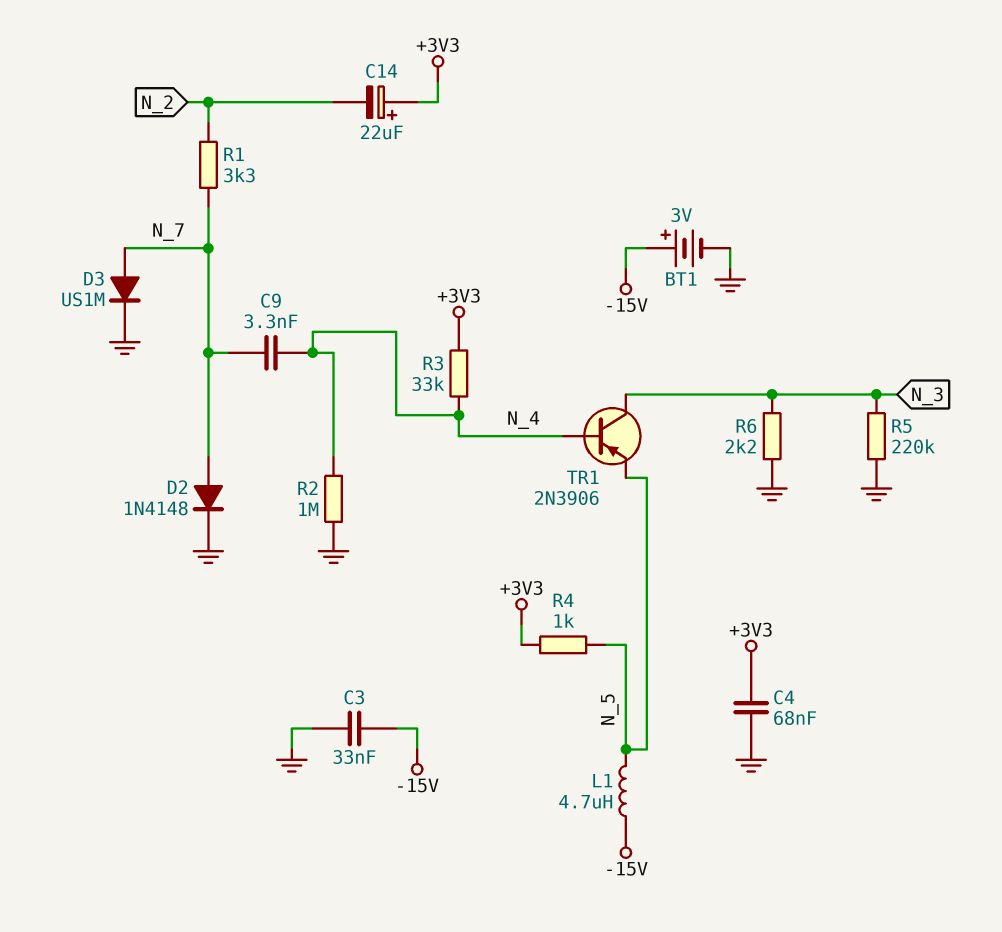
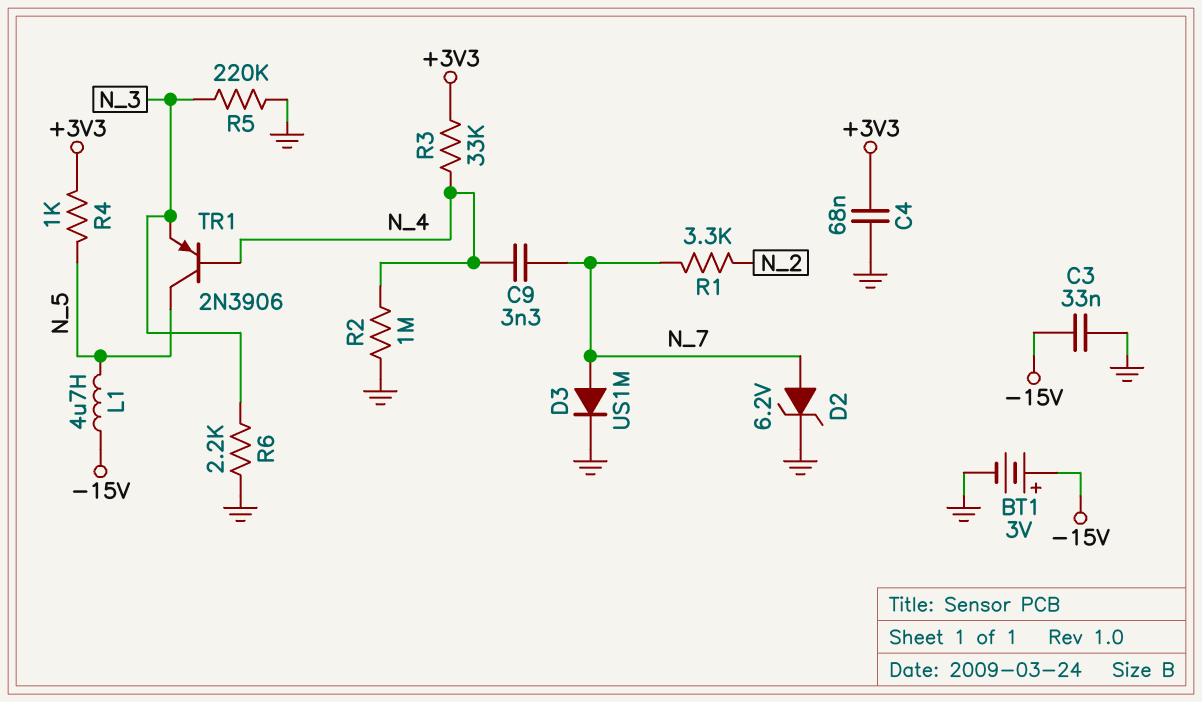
C14: 22uF (plus +3V3, minus N_2) -> none
D2: diode 1N4148 (A N_7, K GND) -> zener 6.2V (A N_7, K GND)
TR1: PNP 2N3906 (B N_4, C N_3, E N_5) -> PNP 2N3906 (B N_4, C N_5, E N_3)

